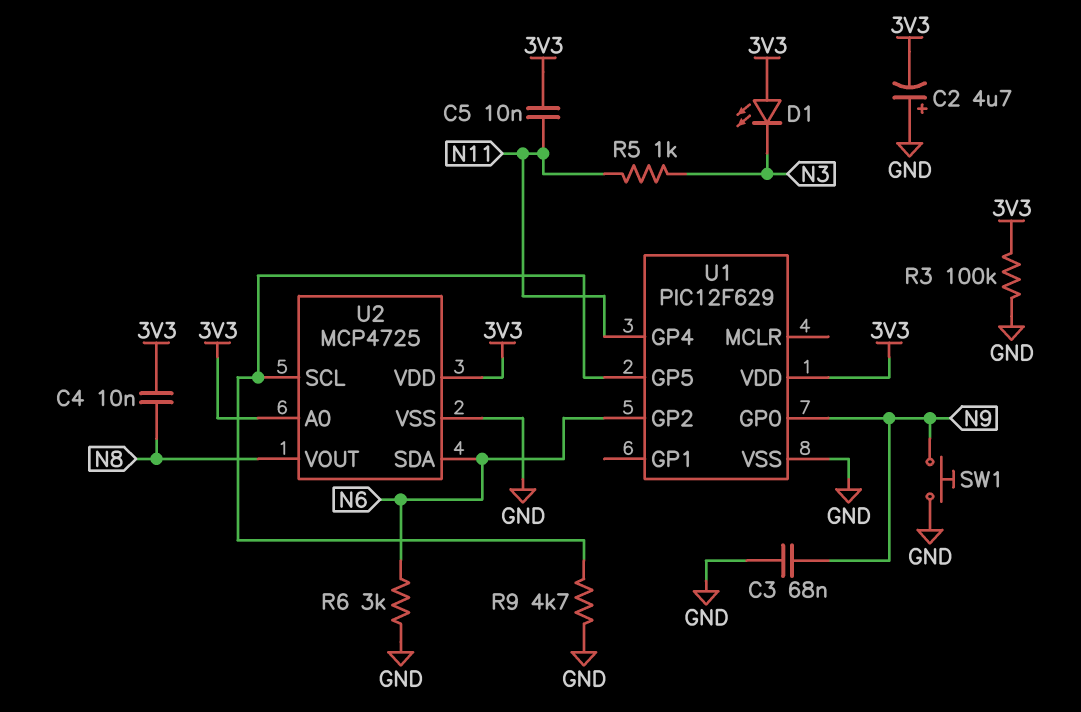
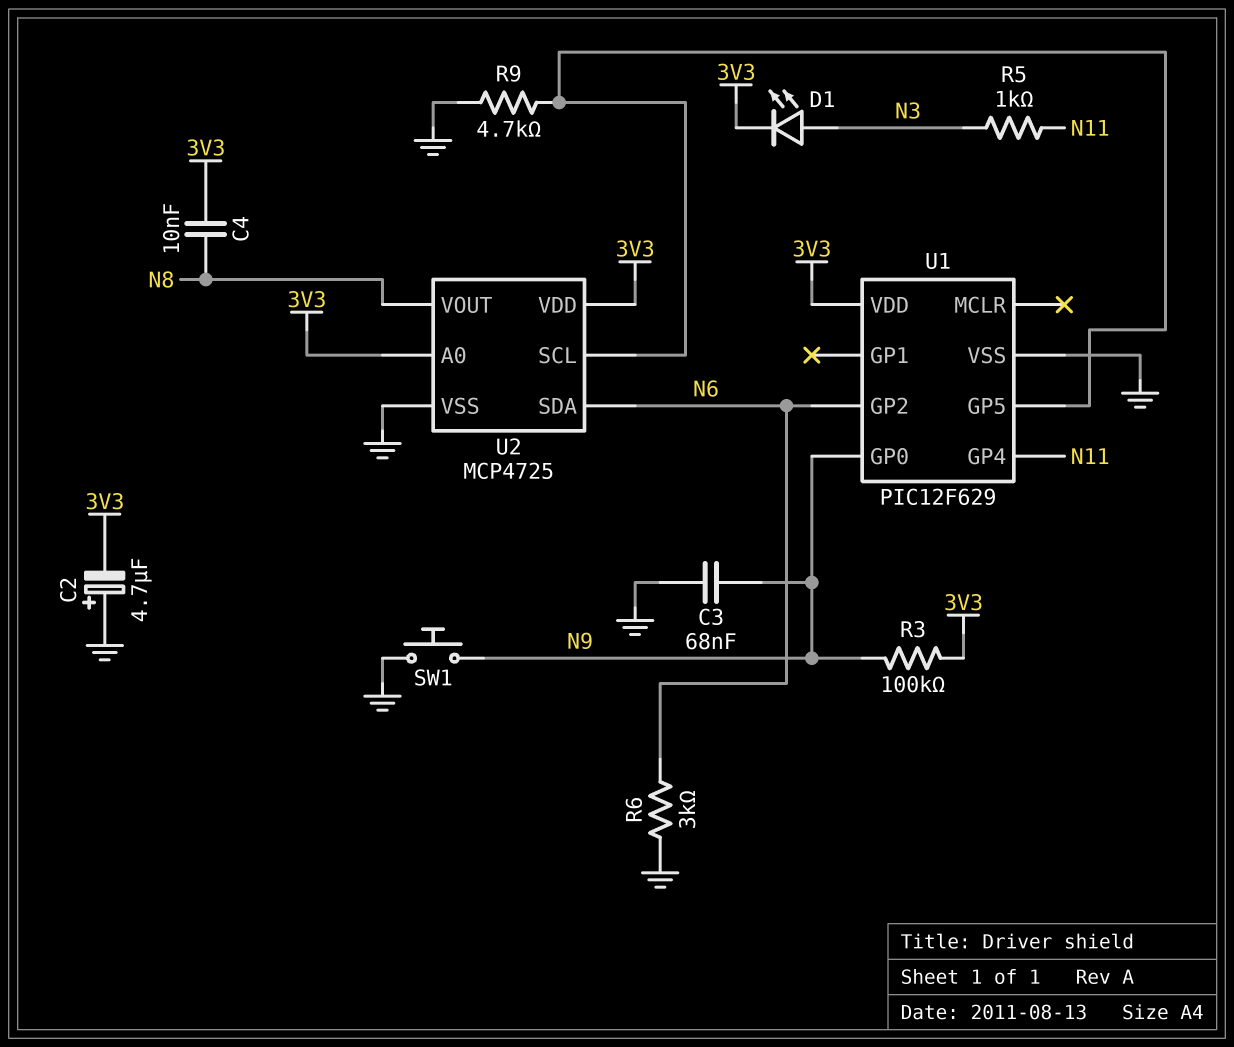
C5: 10nF (3V3, N11) -> none
D1: LED (A 3V3, K N3) -> LED (A N3, K 3V3)
R3: 100k (3V3, GND) -> 100k (3V3, N9)

